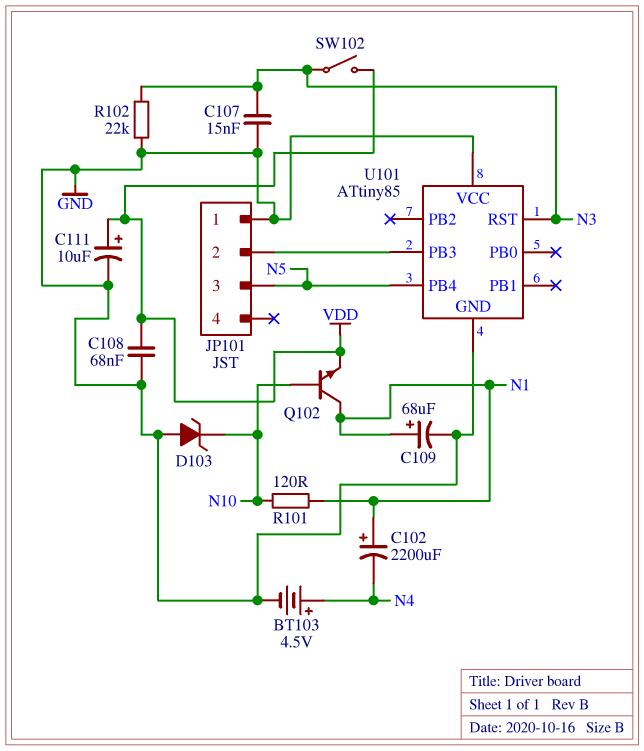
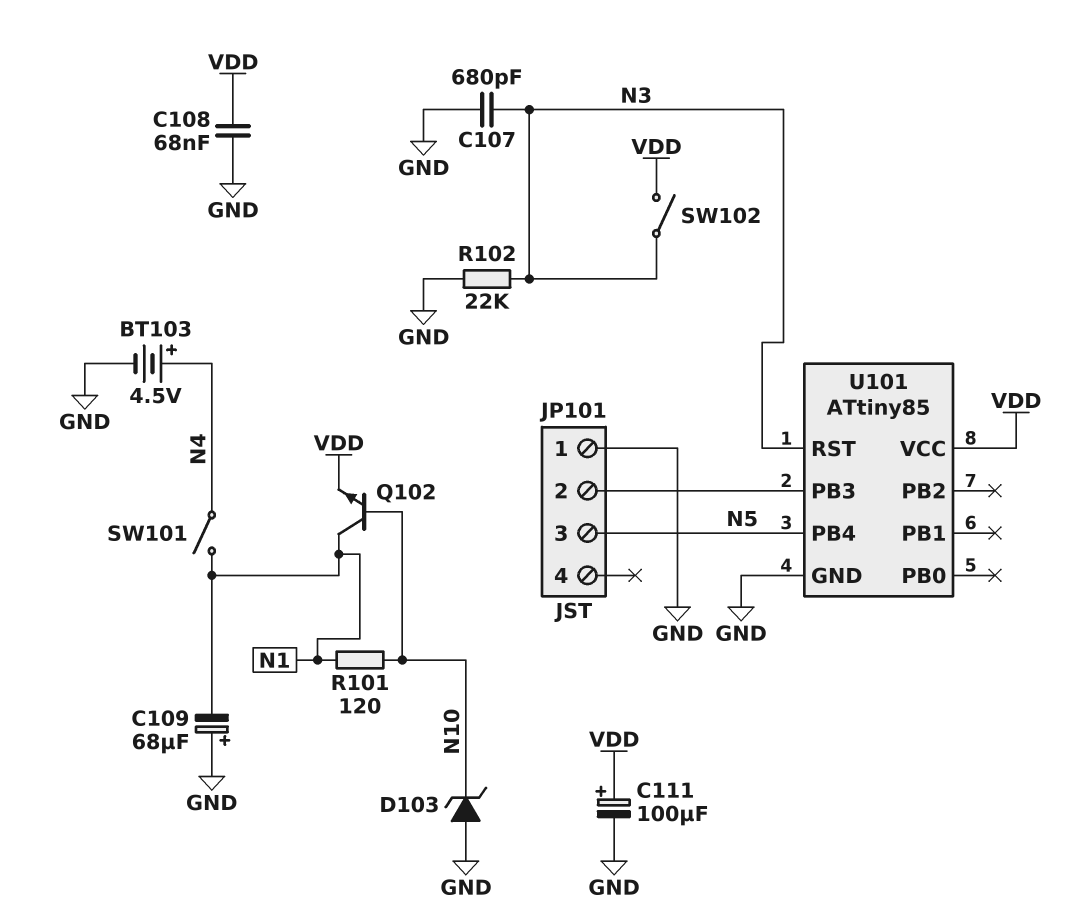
C102: 2200uF (plus N1, minus N4) -> none
C107: 15nF (GND, N3) -> 680pF (GND, N3)
C109: 68uF (plus N1, minus GND) -> 68uF (plus GND, minus N1)
C111: 10uF (plus VDD, minus GND) -> 100uF (plus VDD, minus GND)
SW101: none -> switch (N1, N4)
U101 pin VCC: GND -> VDD

